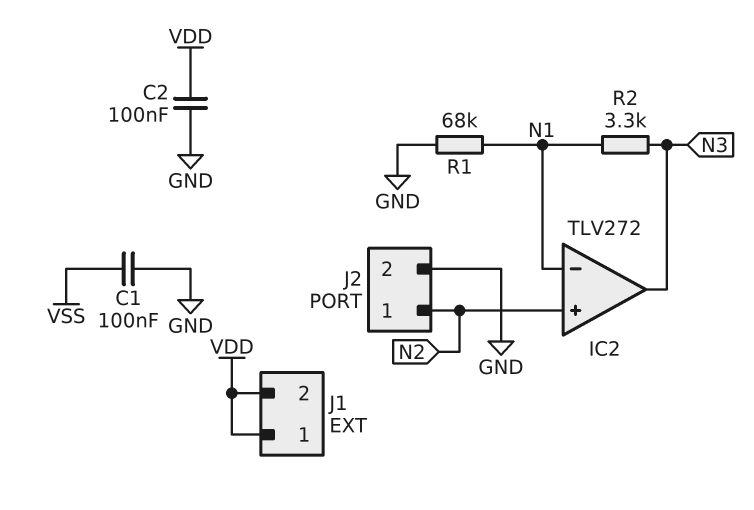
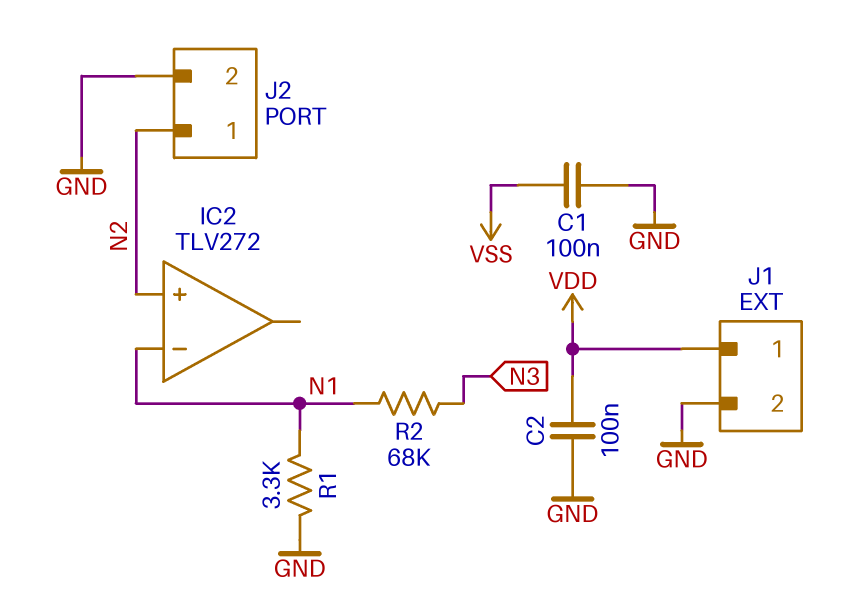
IC2 pin out: N3 -> none
J1 pin 2: VDD -> GND
R1: 68k (GND, N1) -> 3.3k (GND, N1)
R2: 3.3k (N1, N3) -> 68k (N1, N3)

